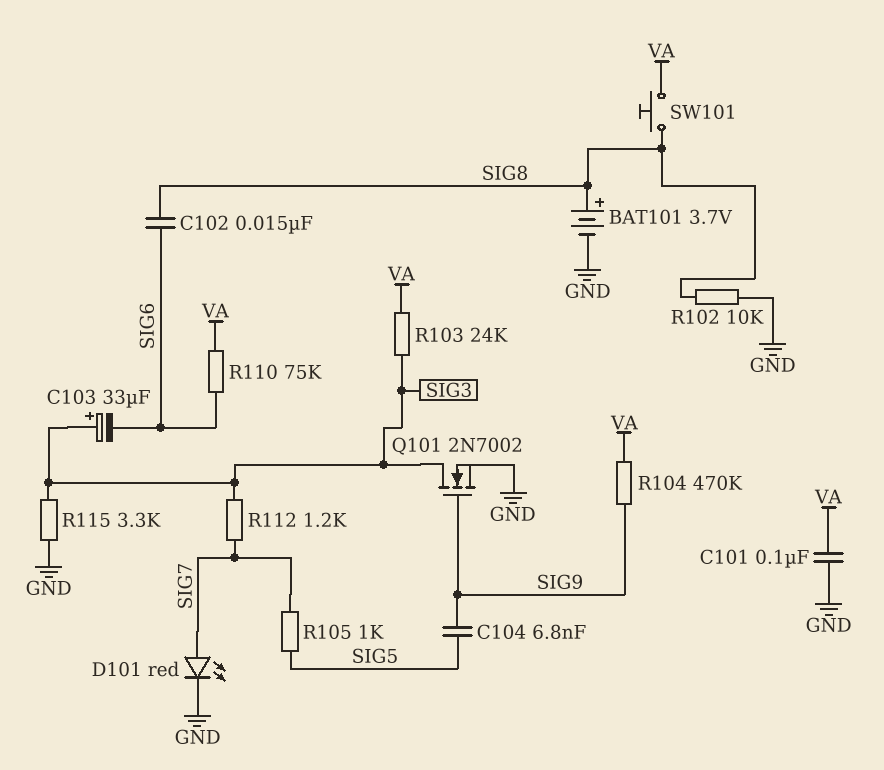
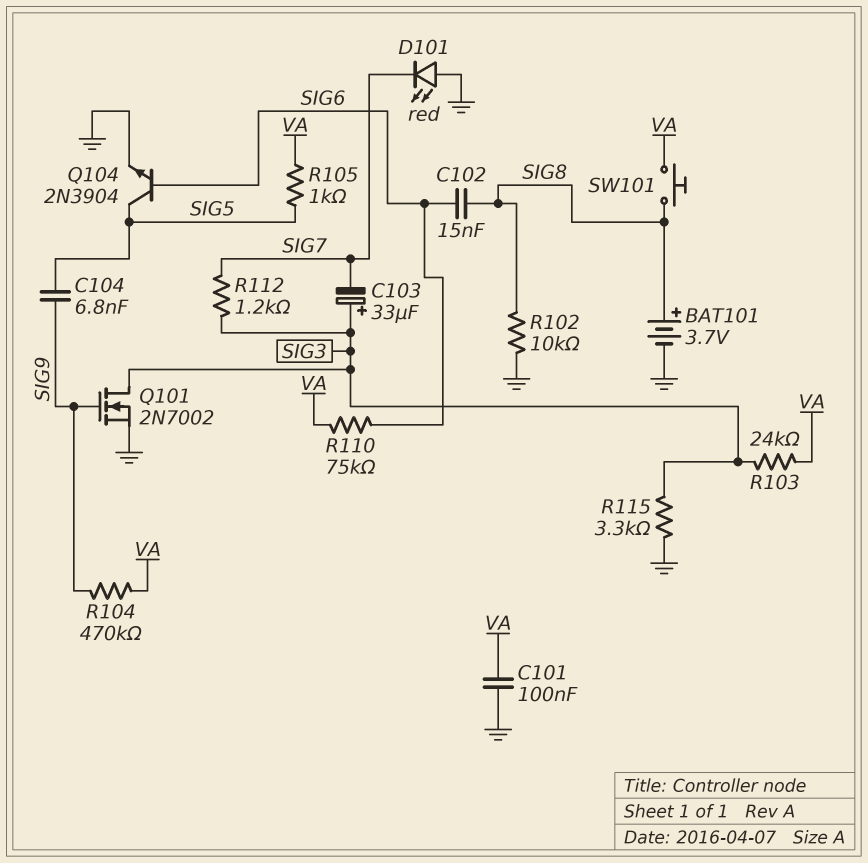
C103: 33uF (plus SIG3, minus SIG6) -> 33uF (plus SIG3, minus SIG7)
D101: LED red (A SIG7, K GND) -> LED red (A GND, K SIG7)
Q104: none -> NPN 2N3904 (B SIG6, C SIG5, E GND)
R105: 1k (SIG5, SIG7) -> 1k (SIG5, VA)

